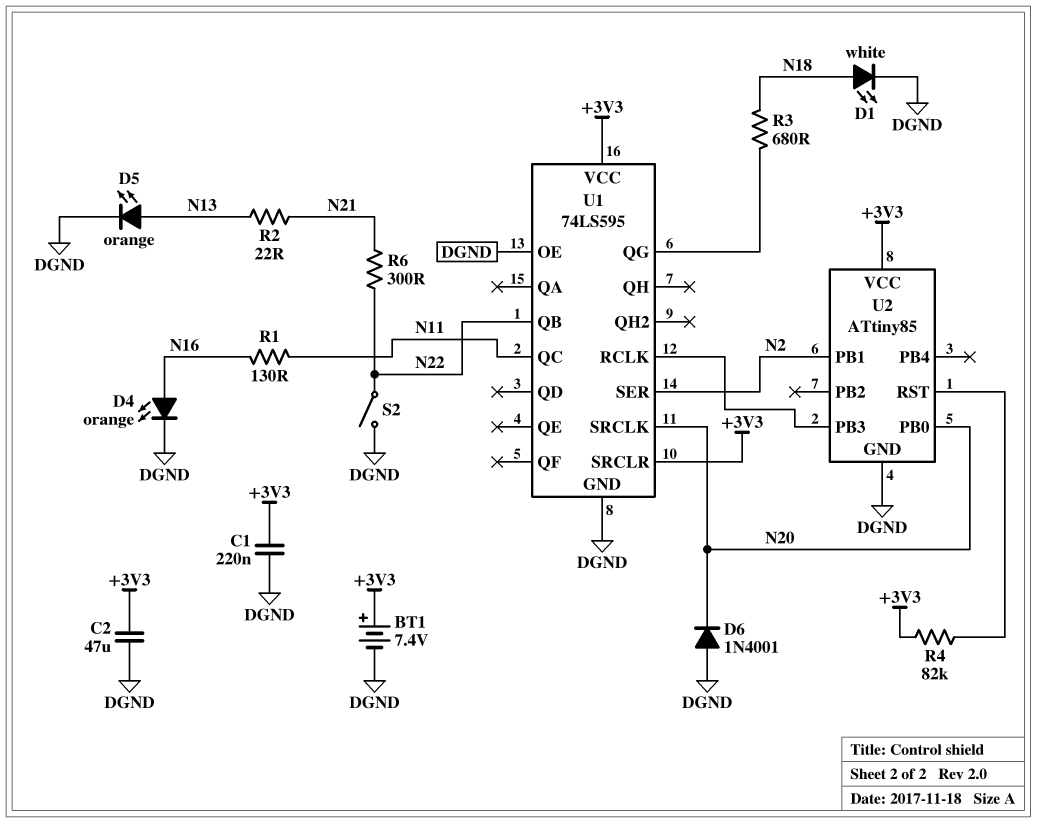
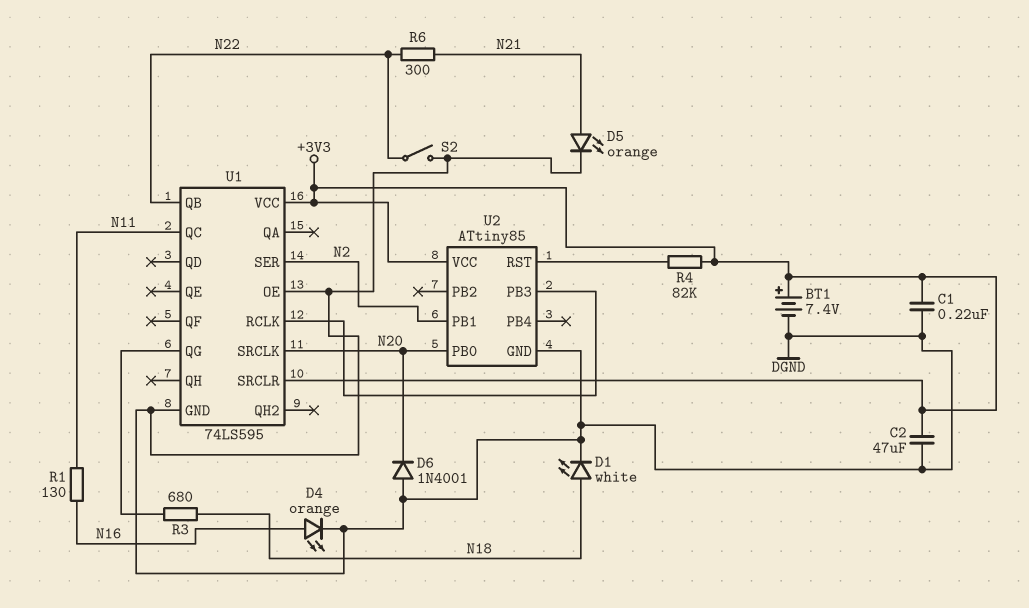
D5: LED orange (A N13, K DGND) -> LED orange (A N21, K DGND)
R2: 22 (N13, N21) -> none

